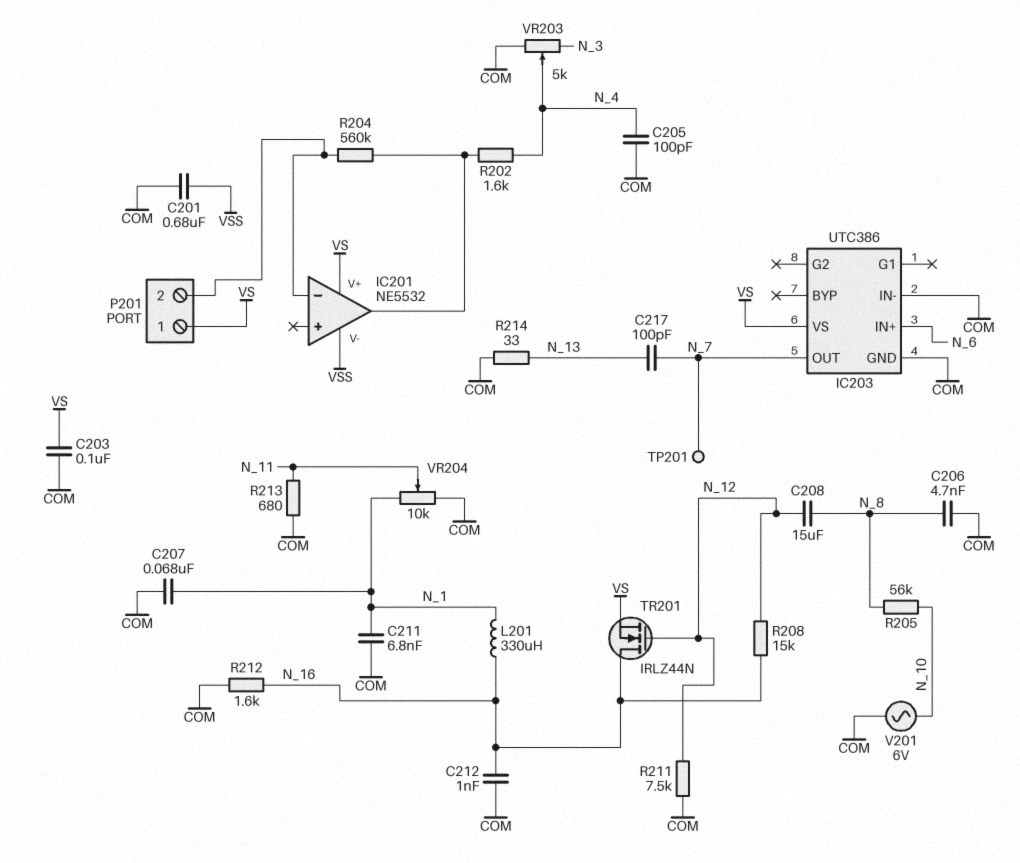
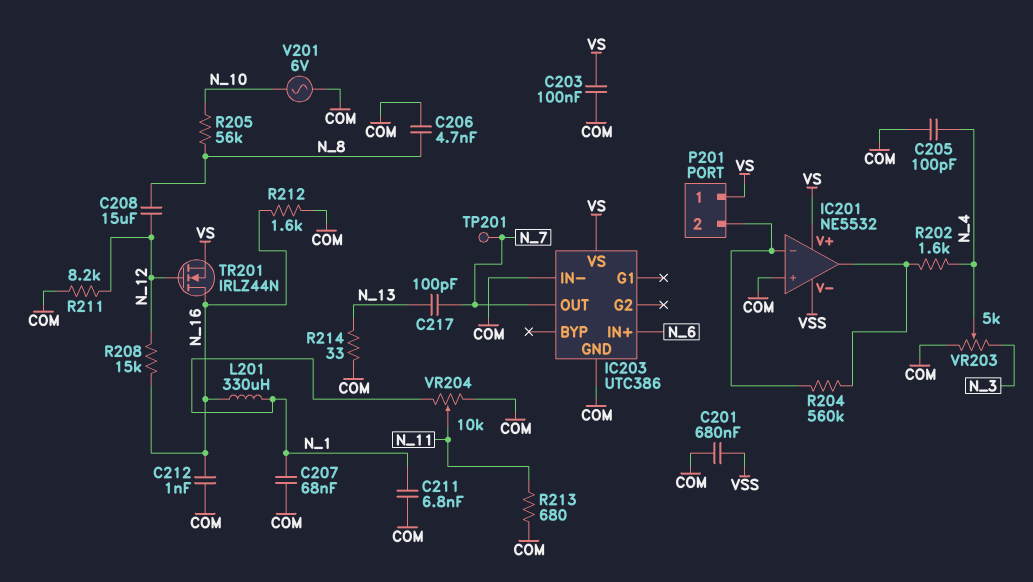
IC201 pin in+: none -> COM
R211: 7.5k (COM, N_12) -> 8.2k (COM, N_12)

